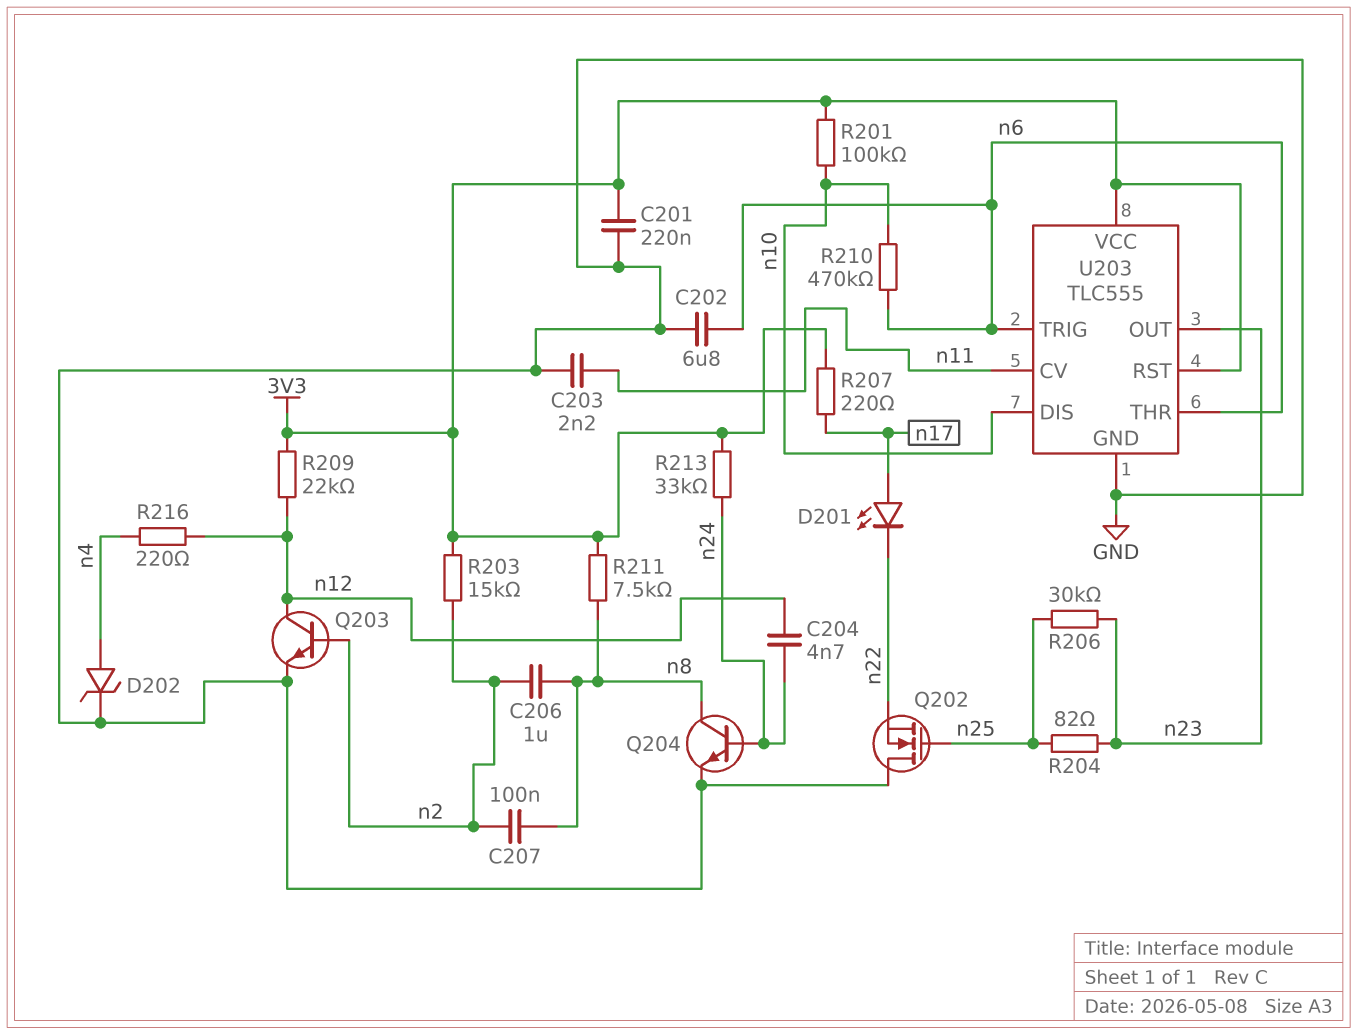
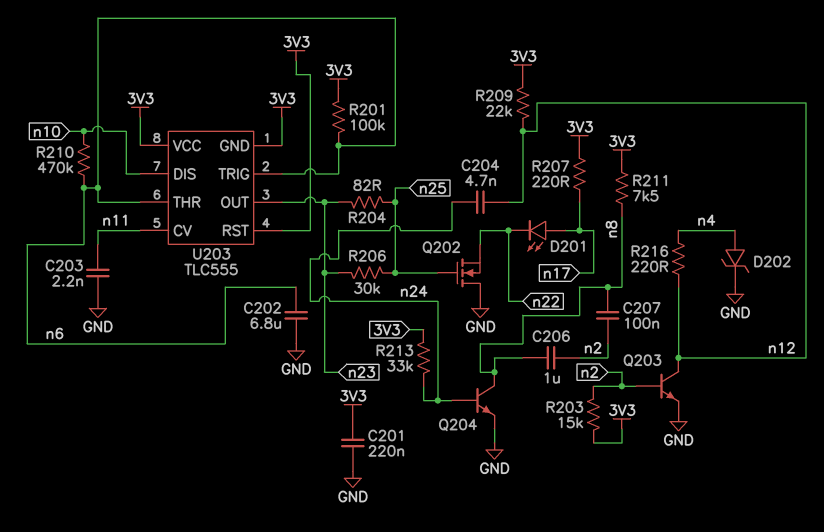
R201: 100k (3V3, n10) -> 100k (3V3, n6)
U203 pin GND: GND -> 3V3

